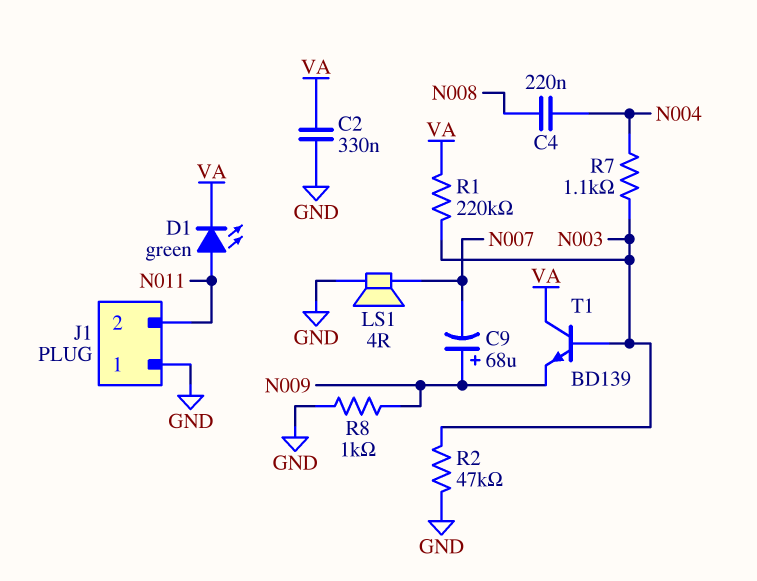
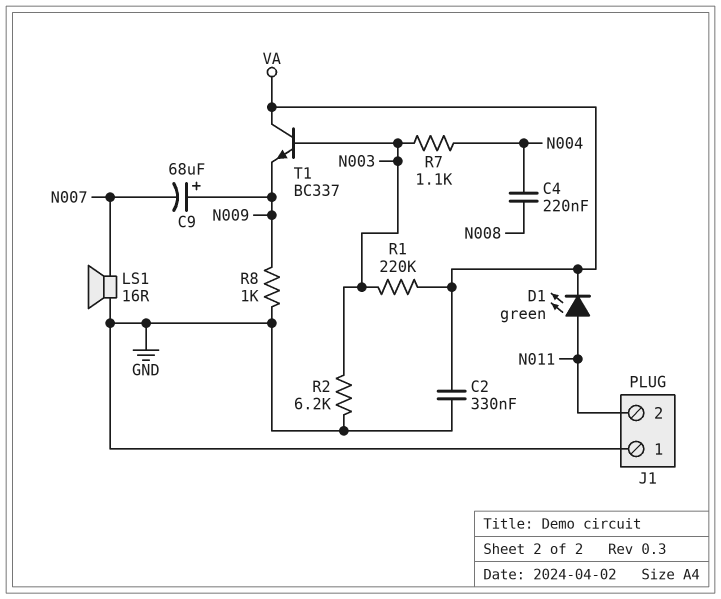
LS1: speaker 4R (GND, N007) -> speaker 16R (GND, N007)
R2: 47k (GND, N003) -> 6.2k (GND, N003)
T1: NPN BD139 (B N003, C VA, E N009) -> NPN BC337 (B N003, C VA, E N009)

